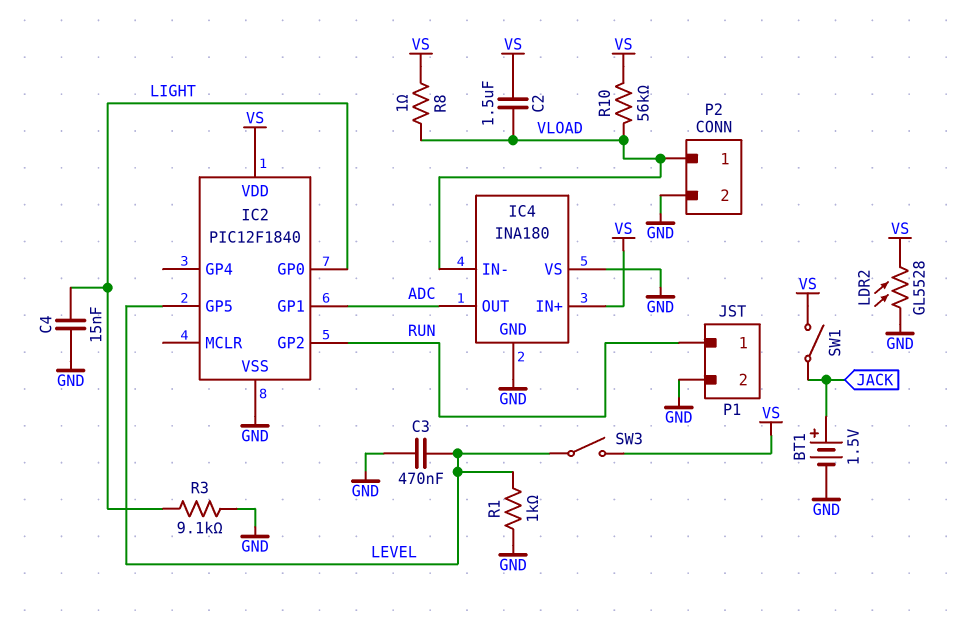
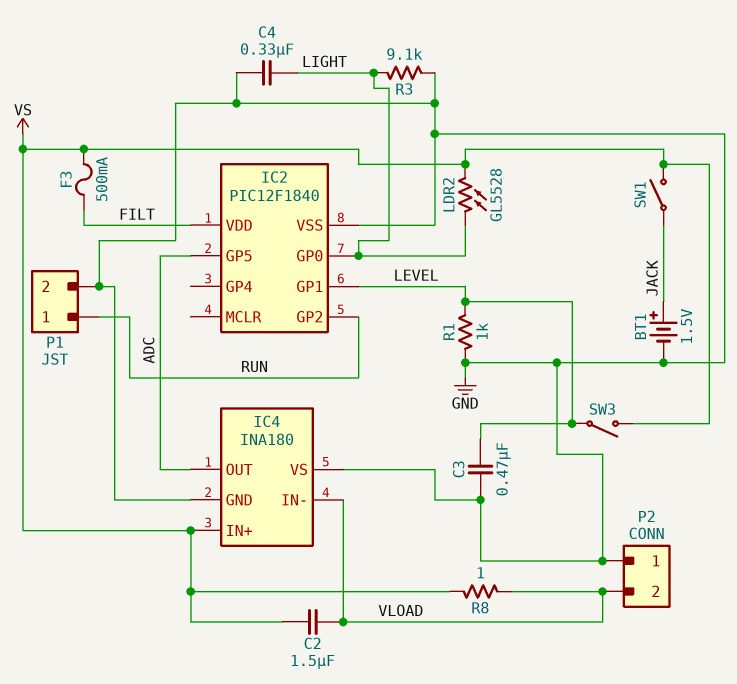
C4: 15nF (GND, LIGHT) -> 330nF (GND, LIGHT)
F3: none -> 500mA (FILT, VS)
IC2 pin GP1: ADC -> LEVEL
IC2 pin GP5: LEVEL -> ADC
IC2 pin VDD: VS -> FILT
LDR2: GL5528 (GND, VS) -> GL5528 (LIGHT, VS)
P2 pin 1: VLOAD -> GND
P2 pin 2: GND -> VLOAD
R10: 56k (VLOAD, VS) -> none

